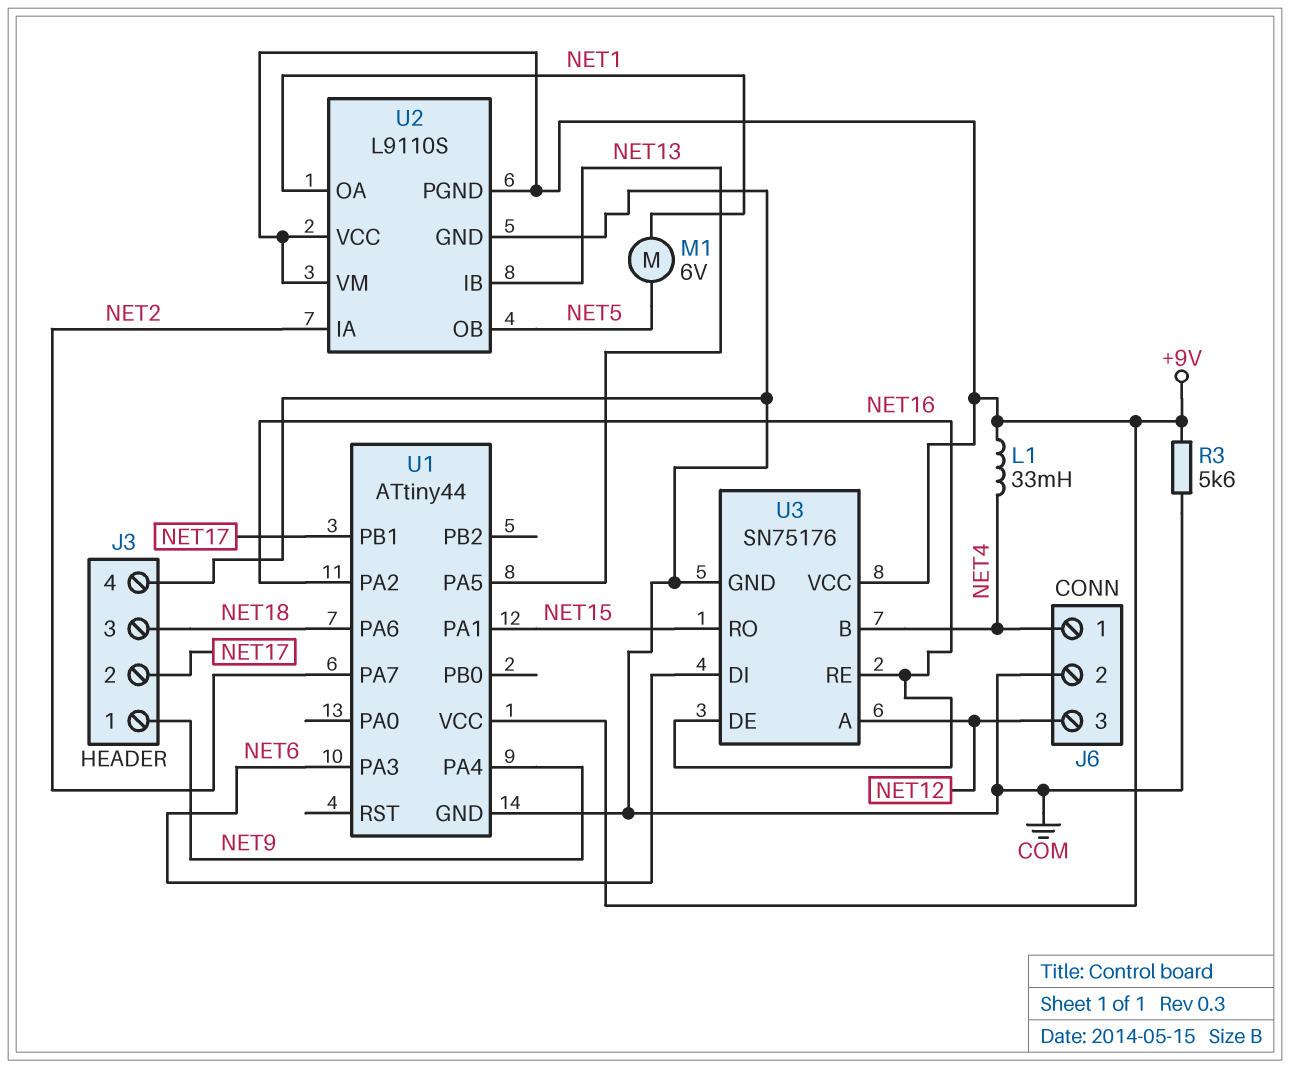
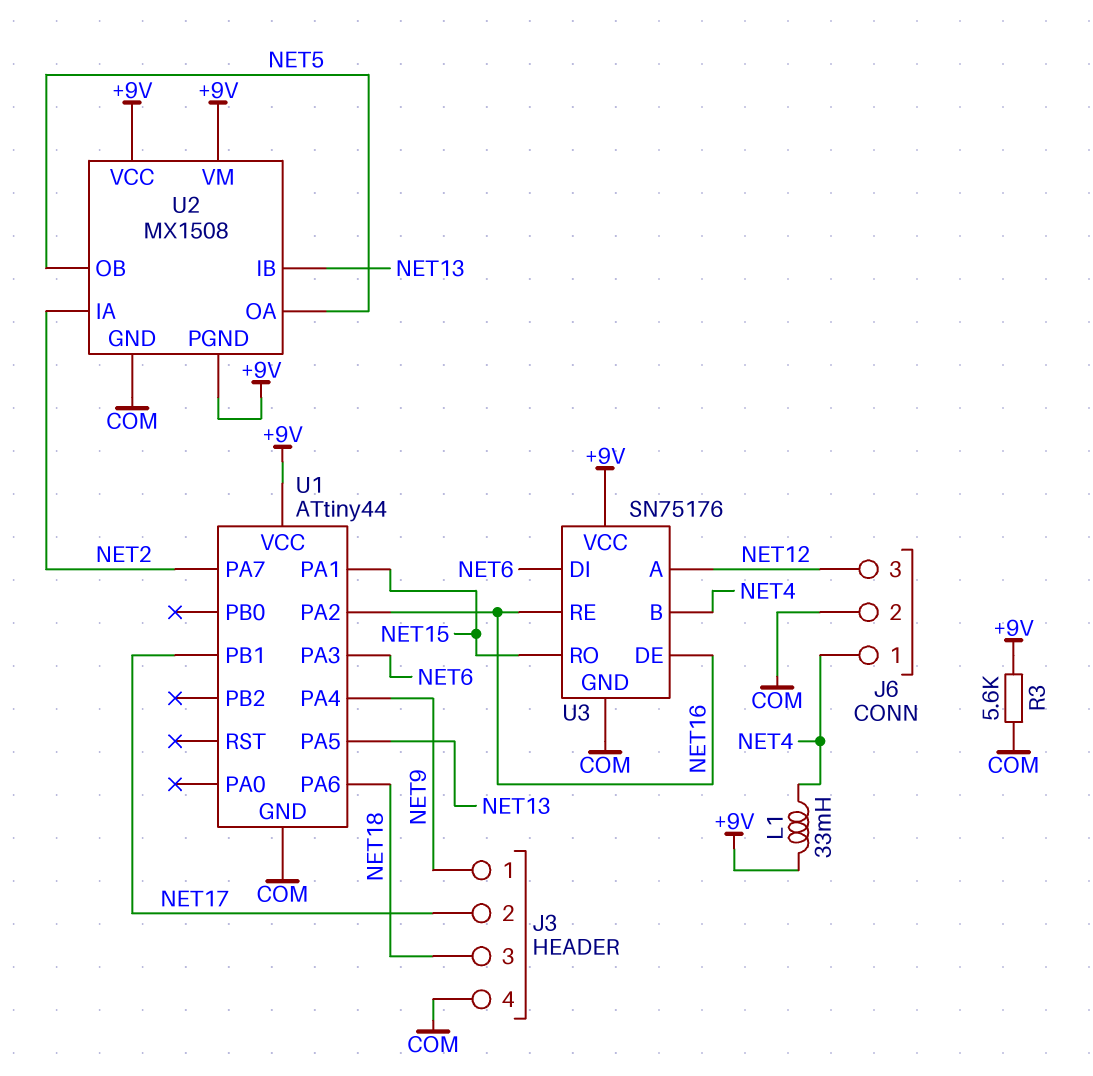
M1: motor 6V (NET1, NET5) -> none
U2: L9110S -> MX1508
U2 pin OA: NET1 -> NET5

